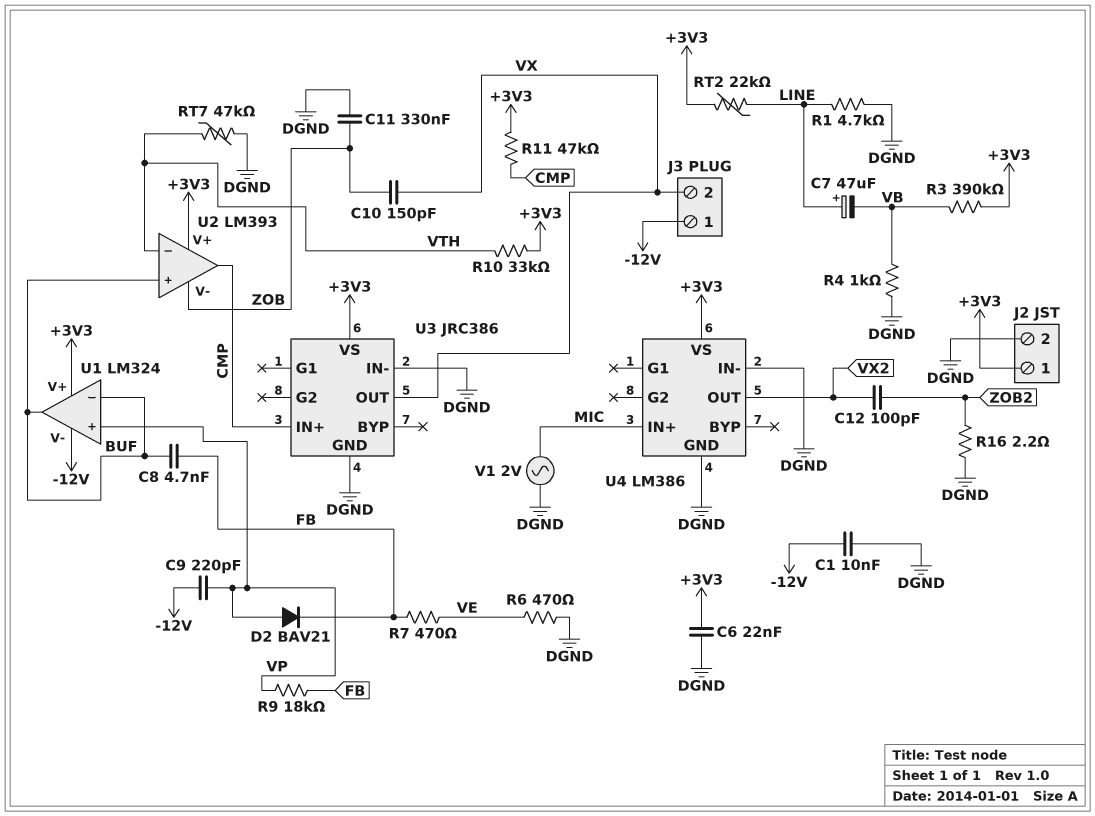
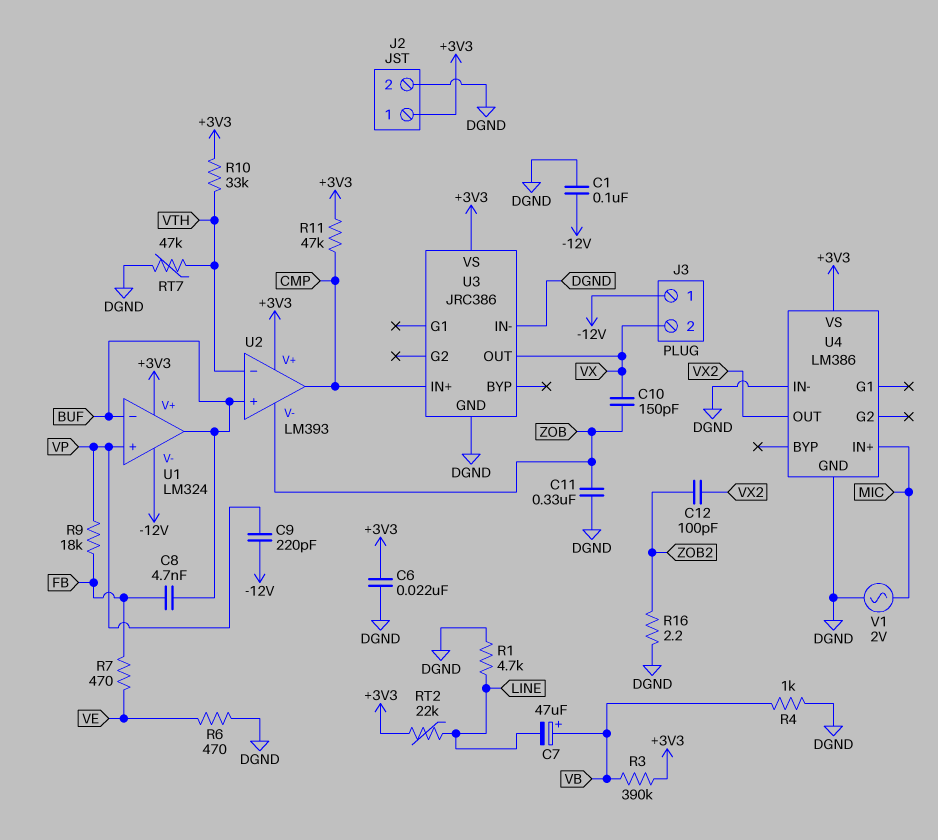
C1: 10nF (-12V, DGND) -> 100nF (-12V, DGND)
C7: 47uF (plus LINE, minus VB) -> 47uF (plus VB, minus LINE)
D2: diode BAV21 (A VP, K FB) -> none

